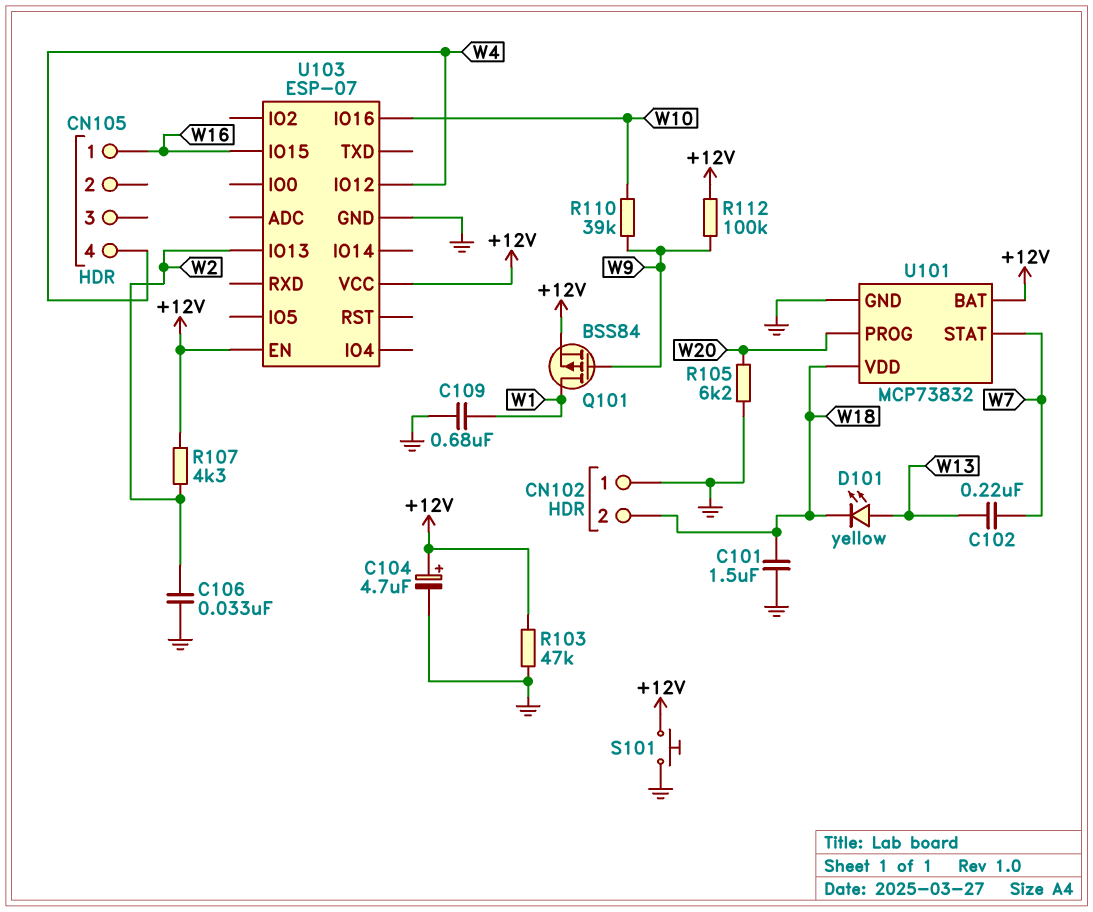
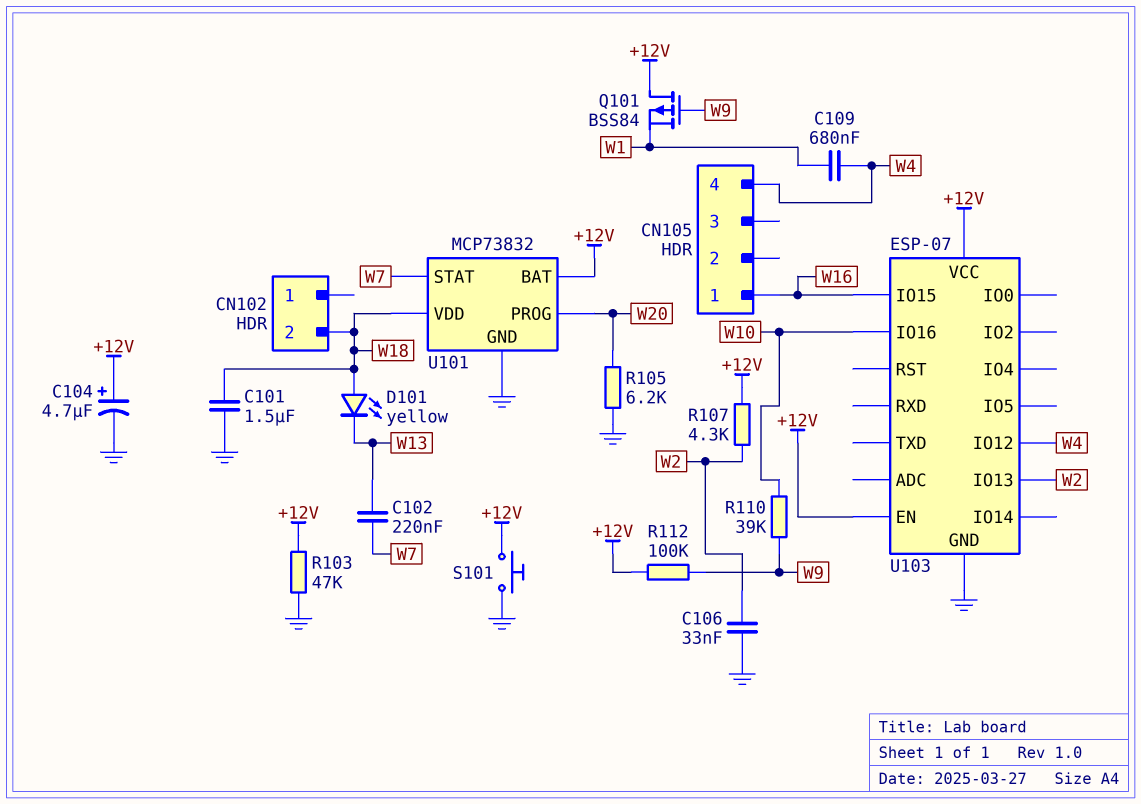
C109: 680nF (GND, W1) -> 680nF (W1, W4)
CN102 pin 1: GND -> none
D101: LED yellow (A W13, K W18) -> LED yellow (A W18, K W13)
Q101: PMOS BSS84 (G W9, D W1, S +12V) -> PMOS BSS84 (G W9, D +12V, S W1)

